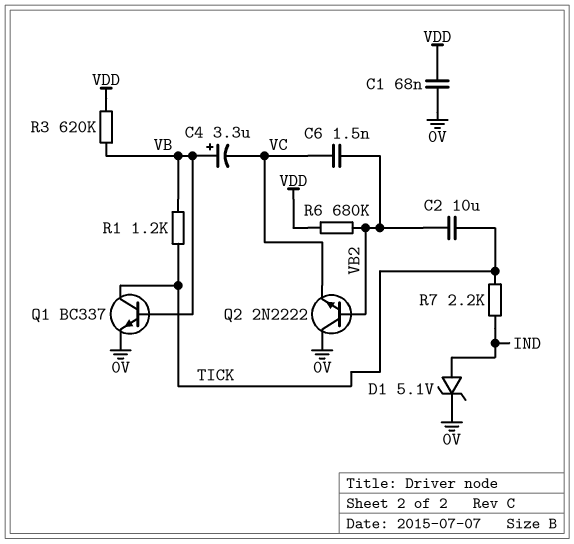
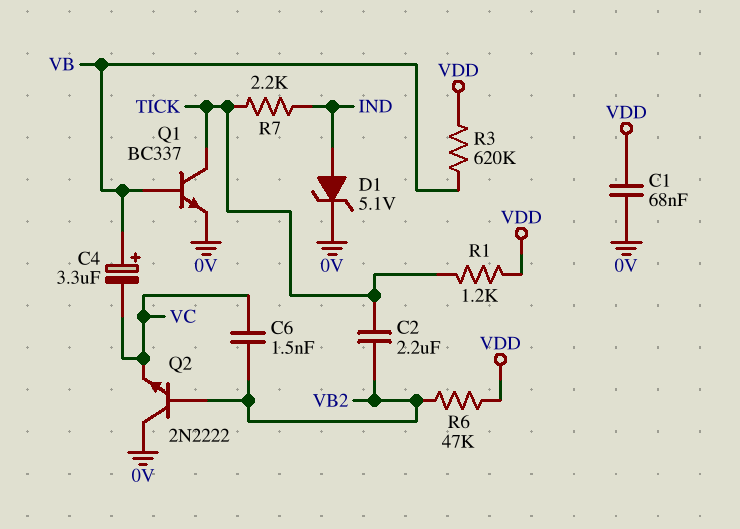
C2: 10uF (TICK, VB2) -> 2.2uF (TICK, VB2)
R1: 1.2k (TICK, VB) -> 1.2k (TICK, VDD)
R6: 680k (VB2, VDD) -> 47k (VB2, VDD)

